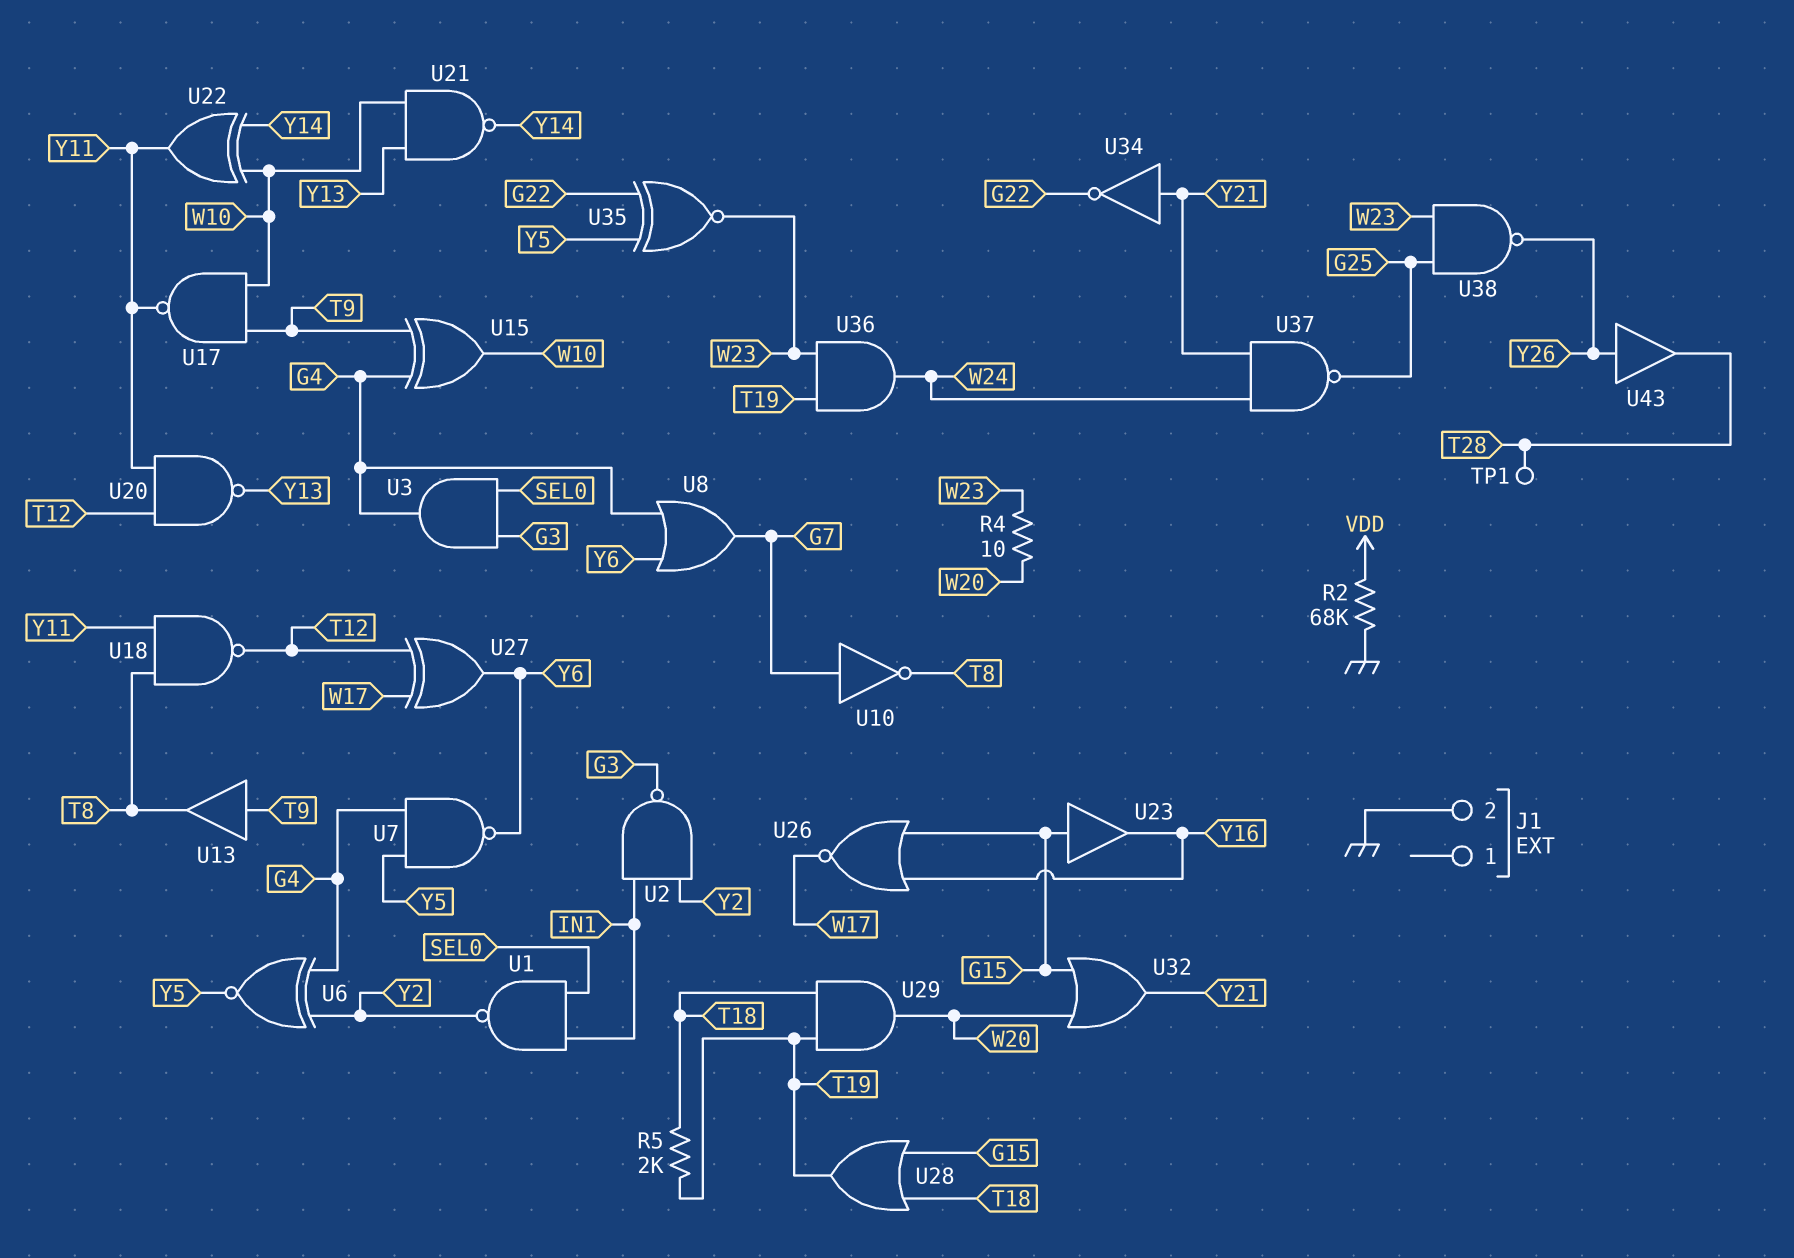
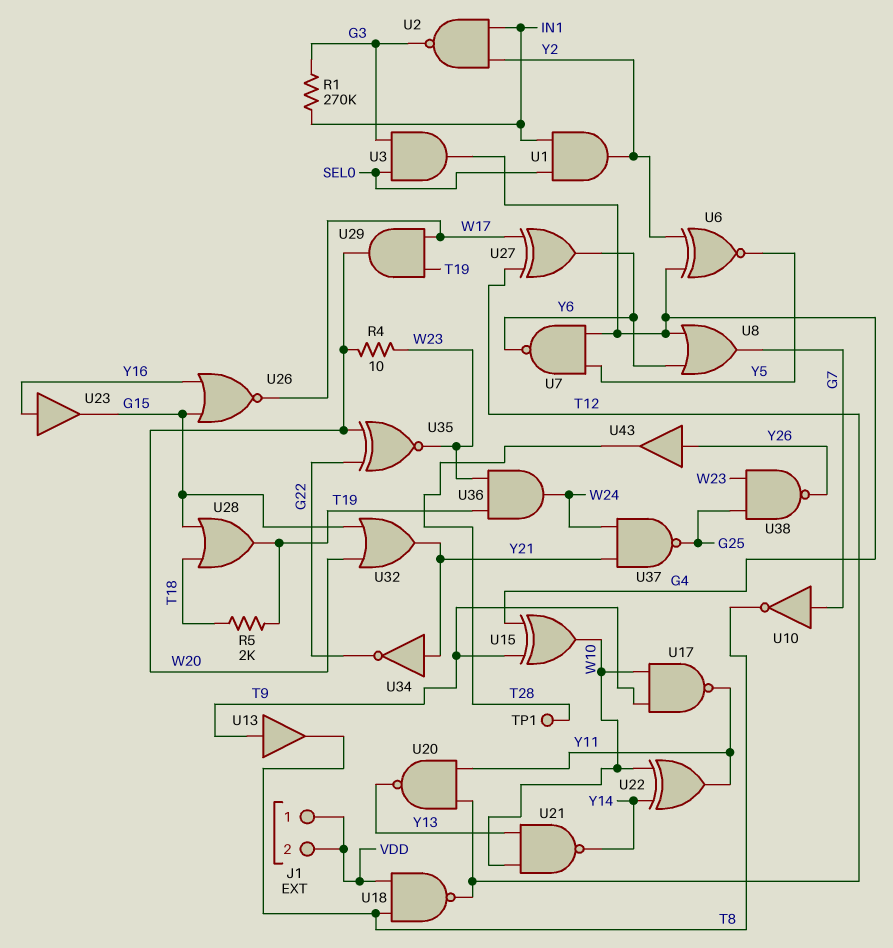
J1 pin 1: none -> VDD
J1 pin 2: GND -> VDD
R1: none -> 270k (G3, IN1)
R2: 68k (GND, VDD) -> none
U1: NAND (in IN1, in SEL0, out Y2) -> AND (in IN1, in SEL0, out Y2)
U18: NAND (in T8, in Y11, out T12) -> NAND (in T8, in VDD, out T12)
U23: buffer (in G15, out Y16) -> buffer (in Y16, out G15)
U29: AND (in T18, in T19, out W20) -> AND (in T19, in W17, out W20)
U35: XNOR (in G22, in Y5, out W23) -> XNOR (in G22, in W20, out W23)

